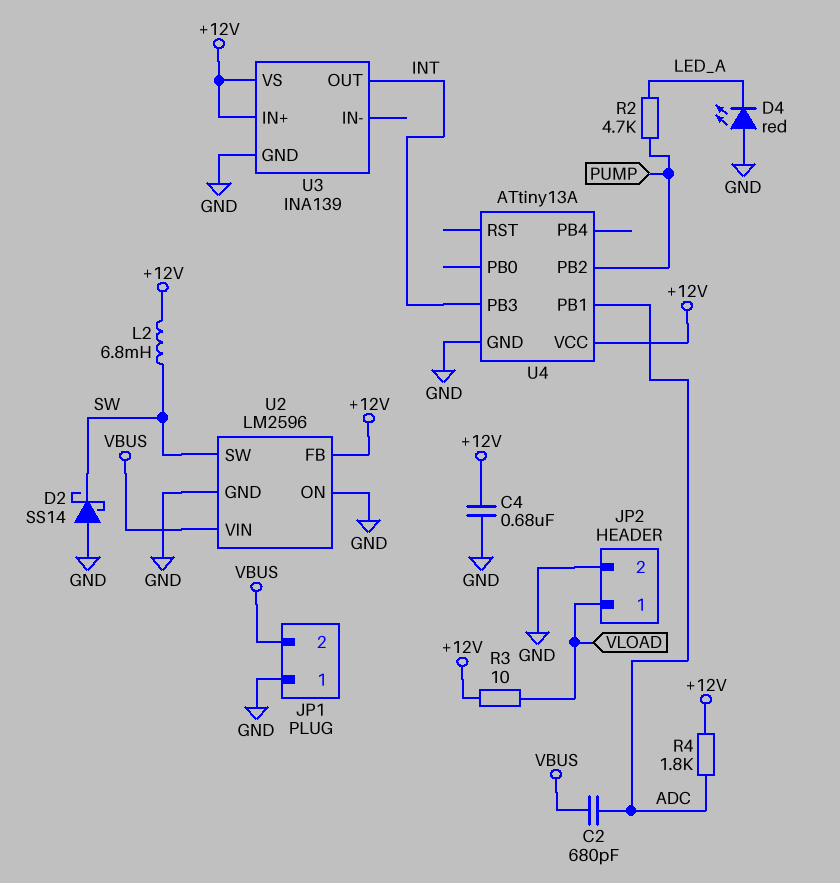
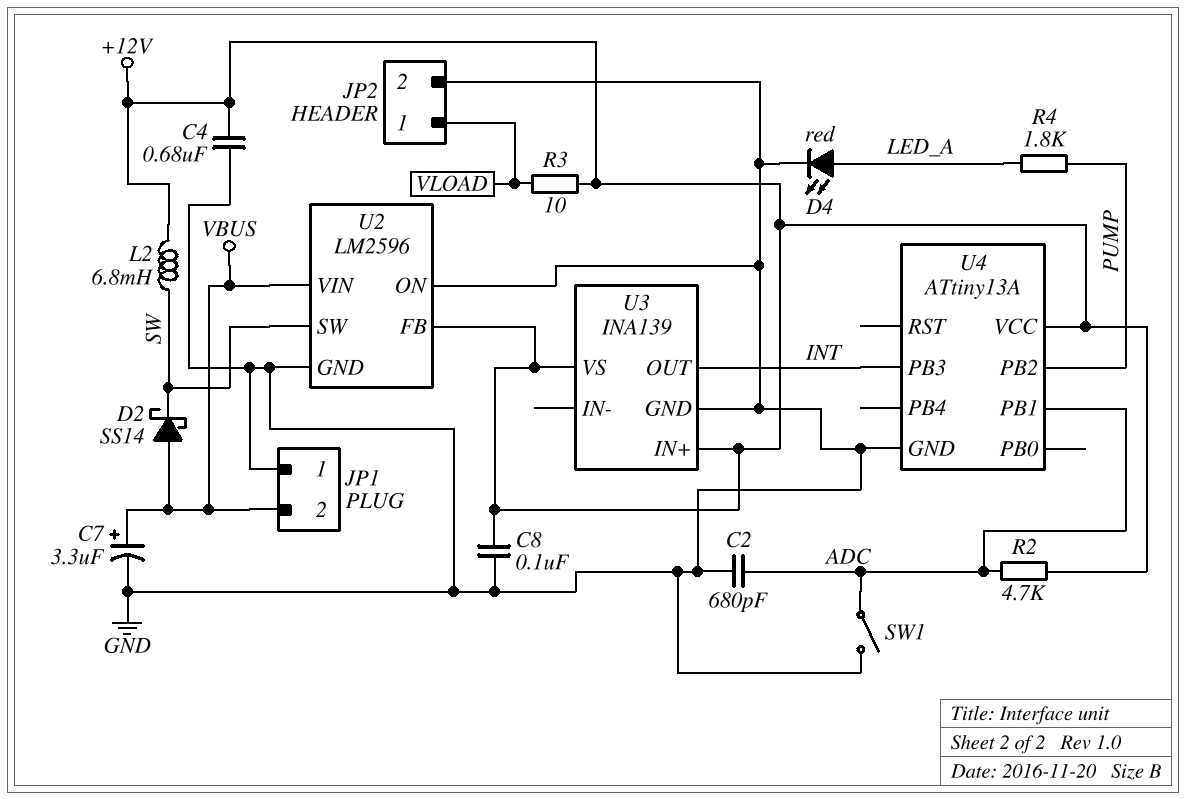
C2: 680pF (ADC, VBUS) -> 680pF (ADC, GND)
C7: none -> 3.3uF (plus VBUS, minus GND)
C8: none -> 100nF (+12V, GND)
D2: schottky SS14 (A GND, K SW) -> schottky SS14 (A VBUS, K SW)
D4: LED red (A GND, K LED_A) -> LED red (A LED_A, K GND)
R2: 4.7k (LED_A, PUMP) -> 4.7k (+12V, ADC)
R4: 1.8k (+12V, ADC) -> 1.8k (LED_A, PUMP)
SW1: none -> switch (ADC, GND)

